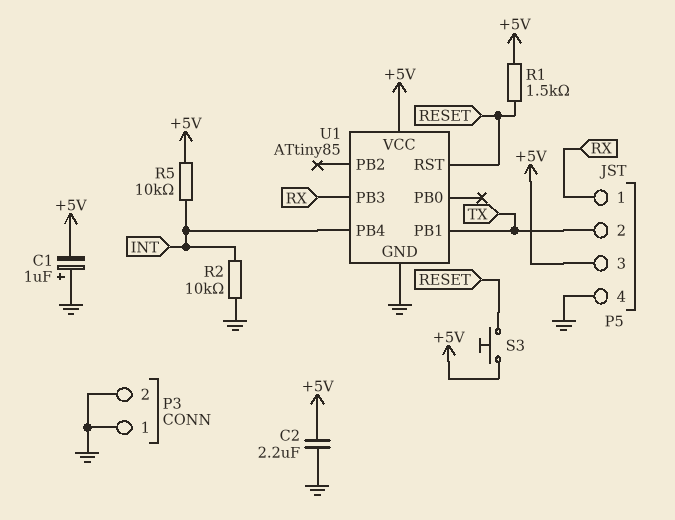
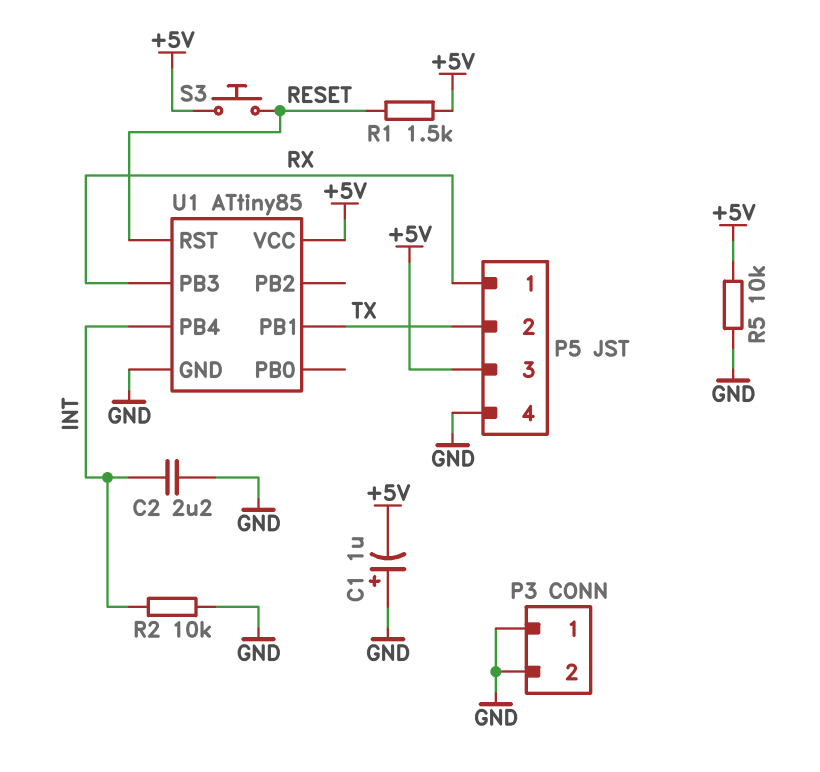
C2: 2.2uF (+5V, GND) -> 2.2uF (GND, INT)
R5: 10k (+5V, INT) -> 10k (+5V, GND)

